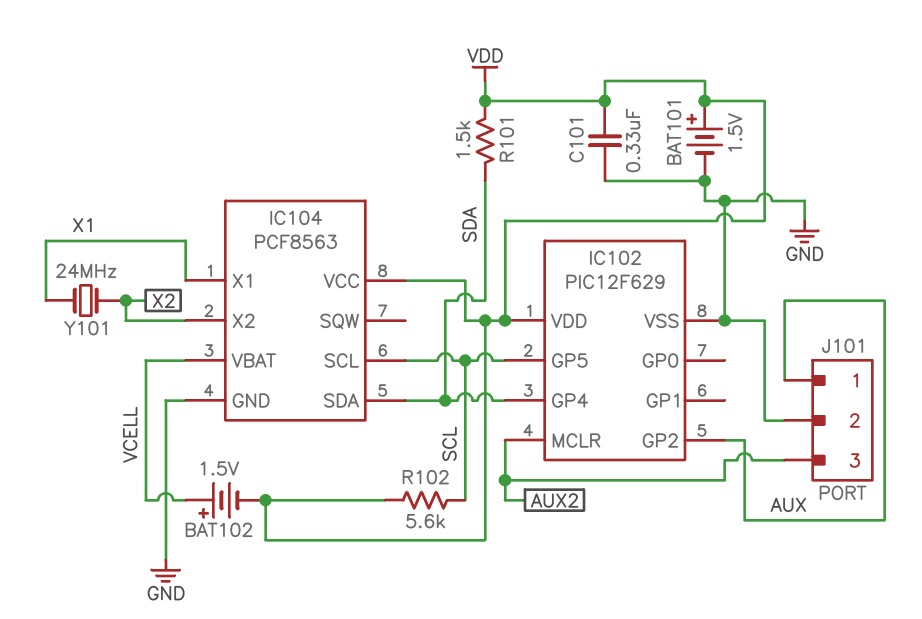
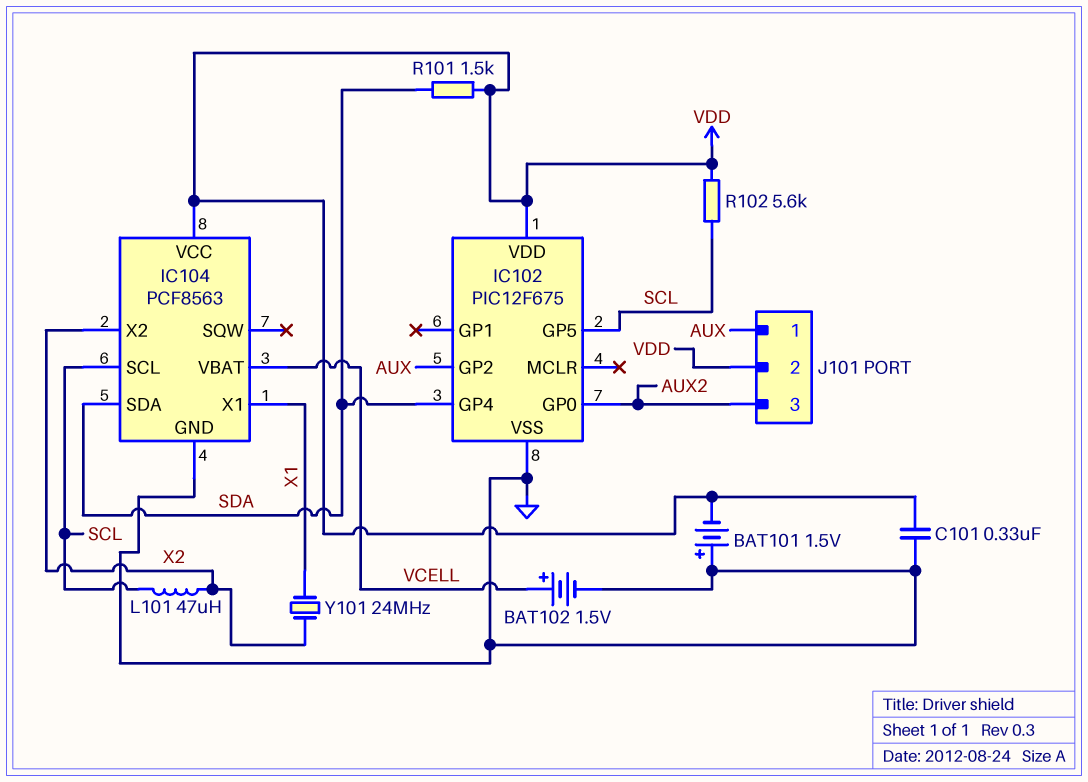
BAT101: 1.5V (plus VDD, minus GND) -> 1.5V (plus GND, minus VDD)
BAT102: 1.5V (plus VCELL, minus VDD) -> 1.5V (plus VCELL, minus GND)
IC102: PIC12F629 -> PIC12F675
IC102 pin GP0: none -> AUX2
IC102 pin MCLR: AUX2 -> none
J101 pin 2: GND -> VDD
L101: none -> 47uH (SCL, X2)

